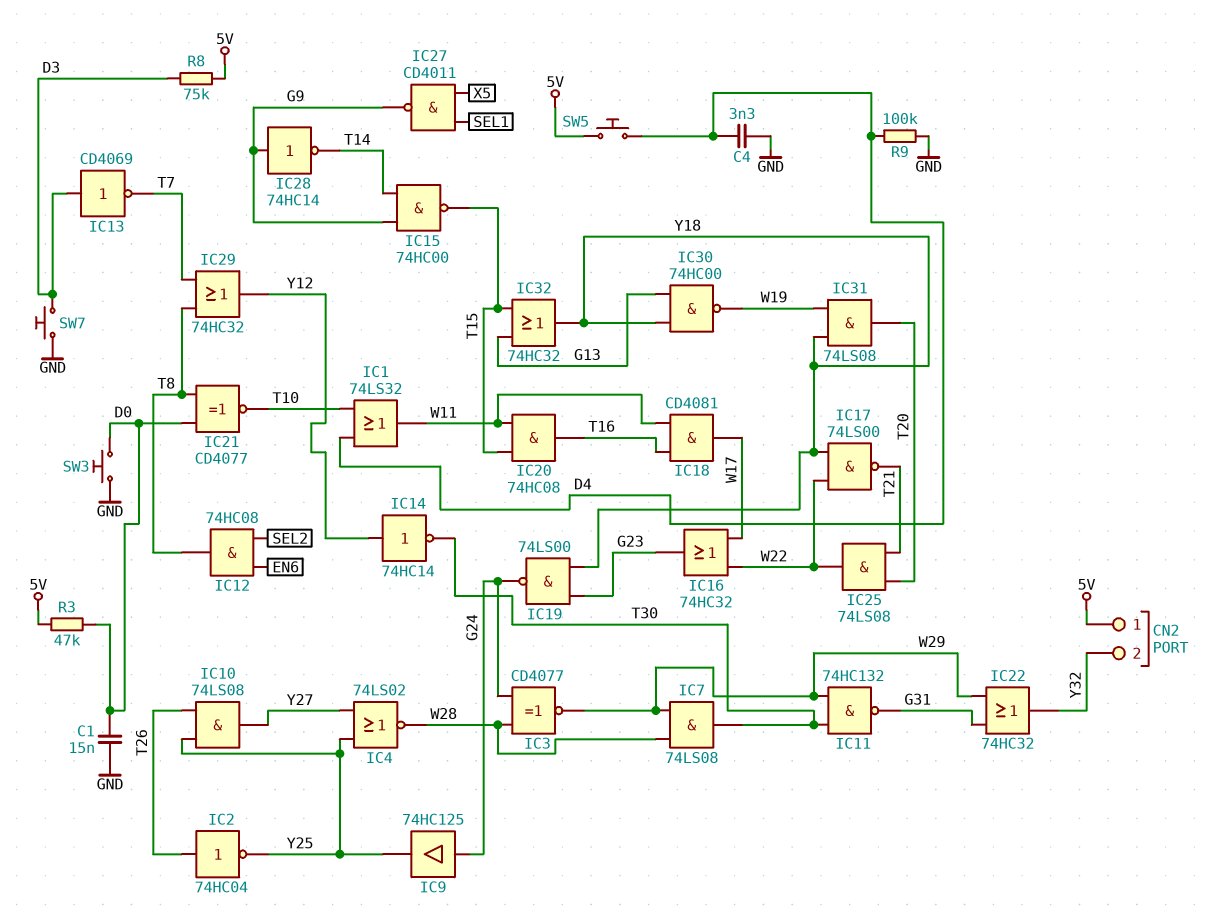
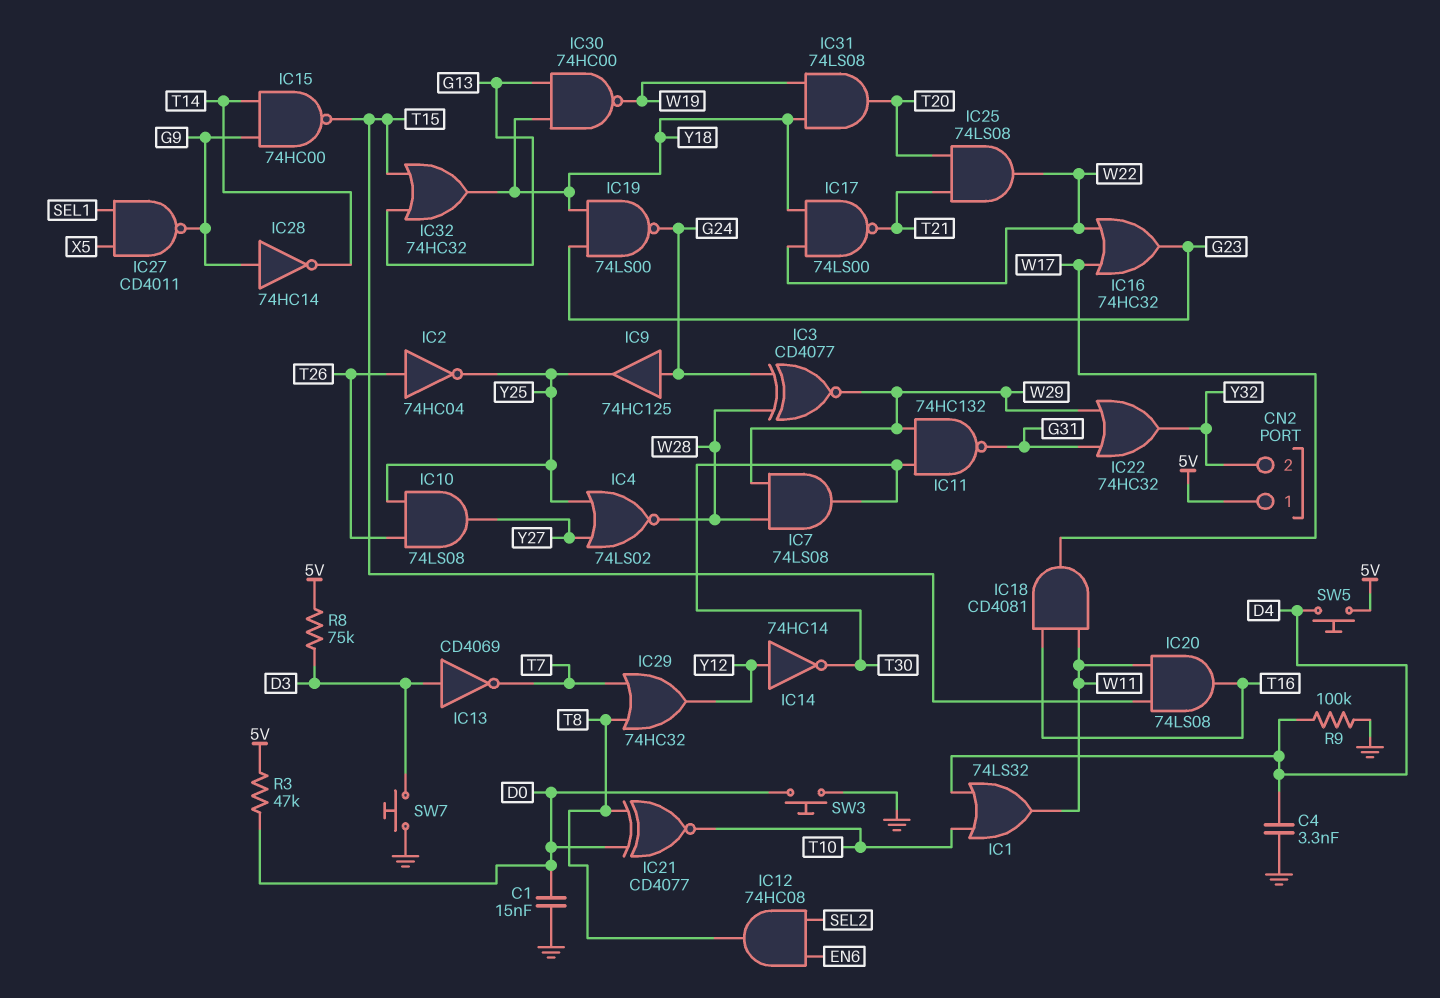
IC20: AND 74HC08 (in T15, in W11, out T16) -> AND 74LS08 (in T15, in W11, out T16)

